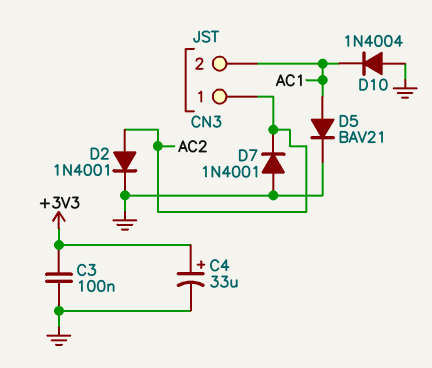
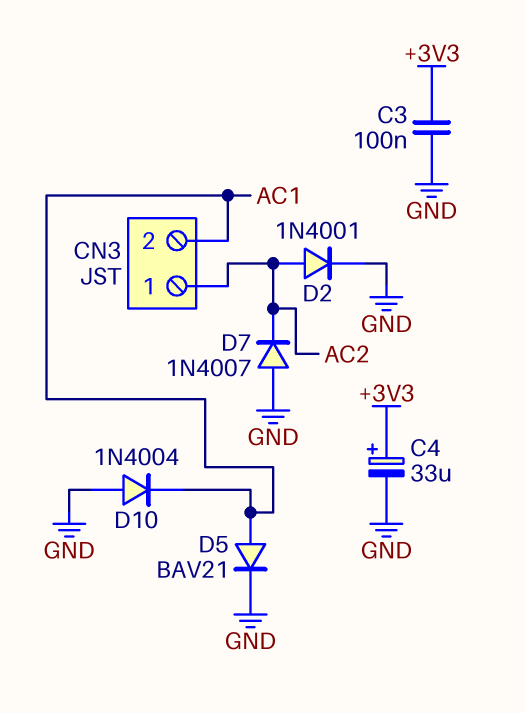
D7: diode 1N4001 (A GND, K AC2) -> diode 1N4007 (A GND, K AC2)

